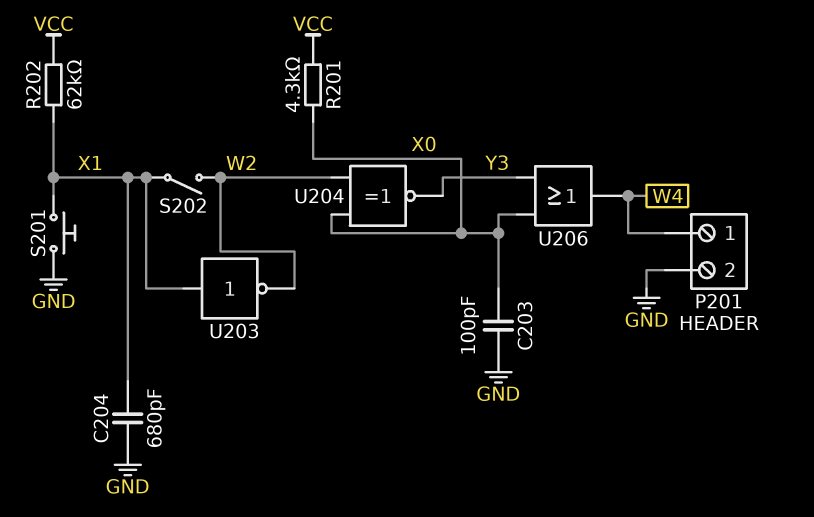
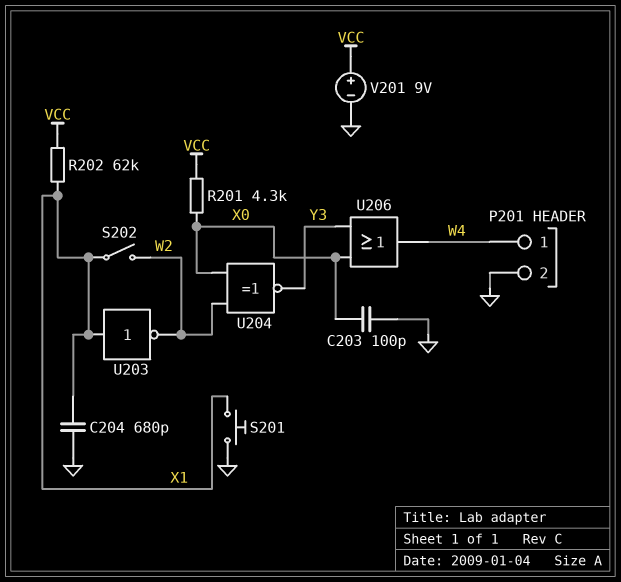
V201: none -> 9V (plus VCC, minus GND)

